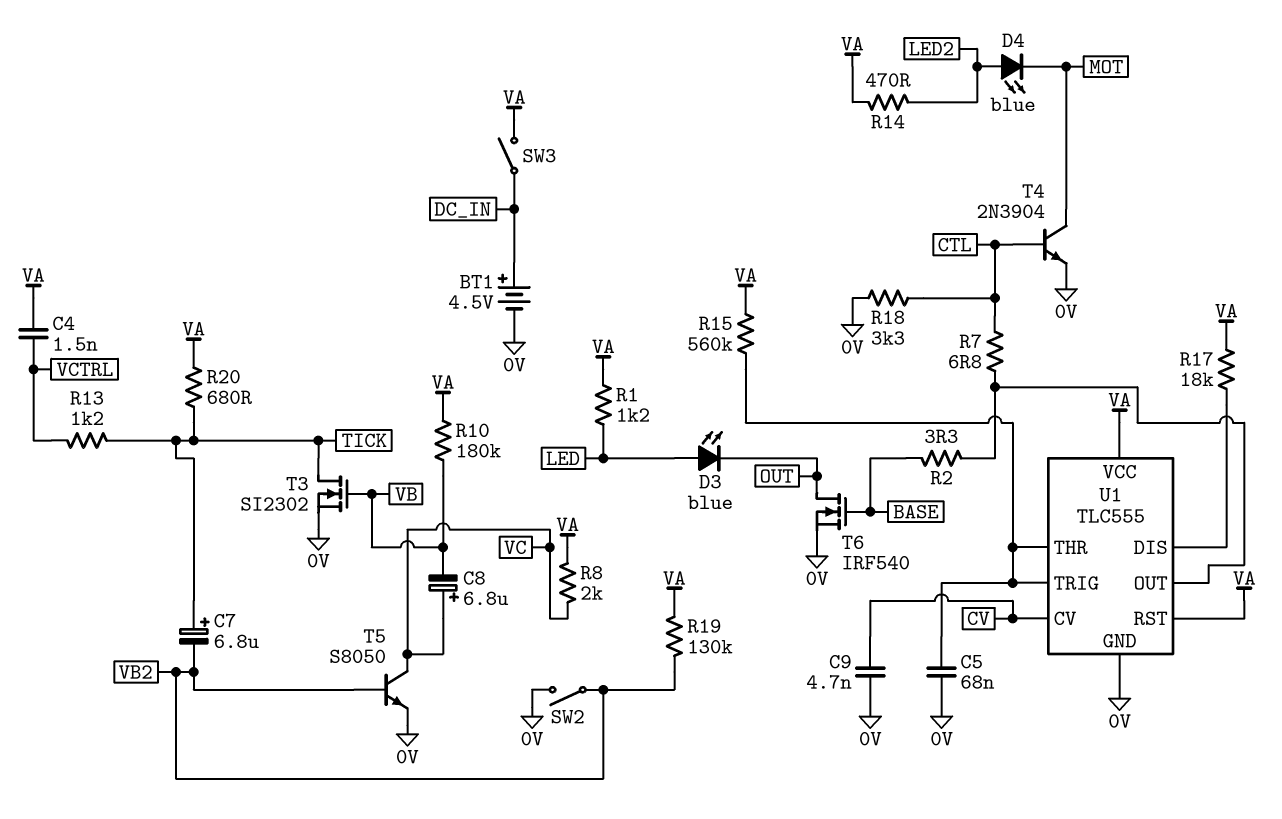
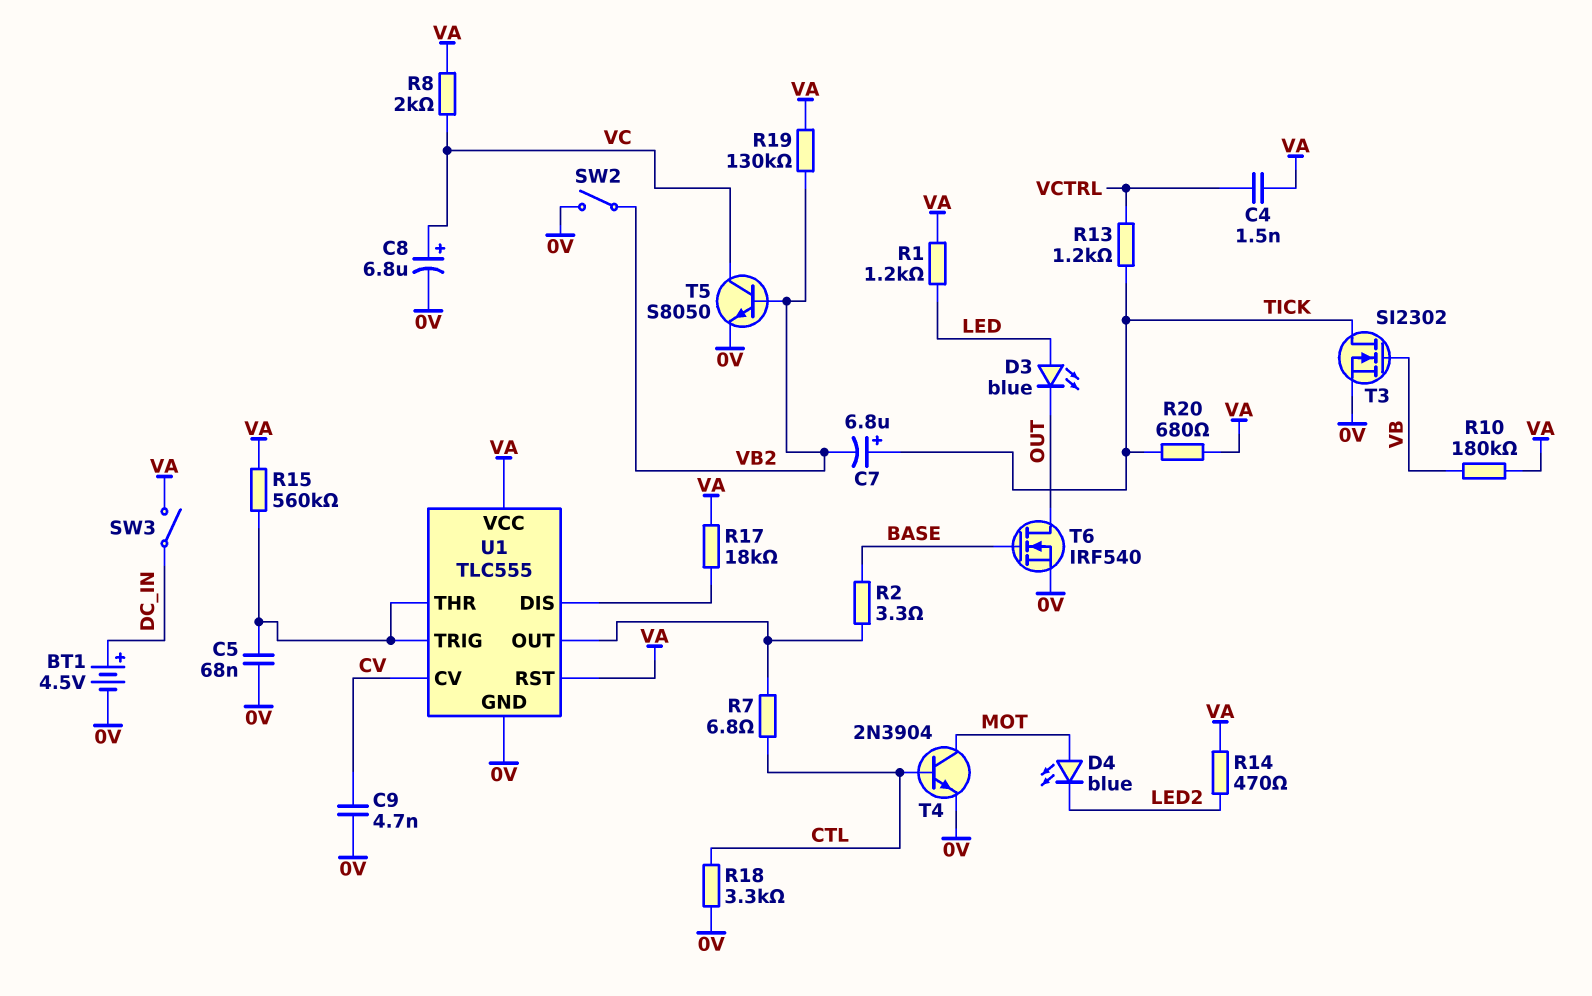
C8: 6.8uF (plus VC, minus VB) -> 6.8uF (plus VC, minus 0V)
D4: LED blue (A LED2, K MOT) -> LED blue (A MOT, K LED2)

